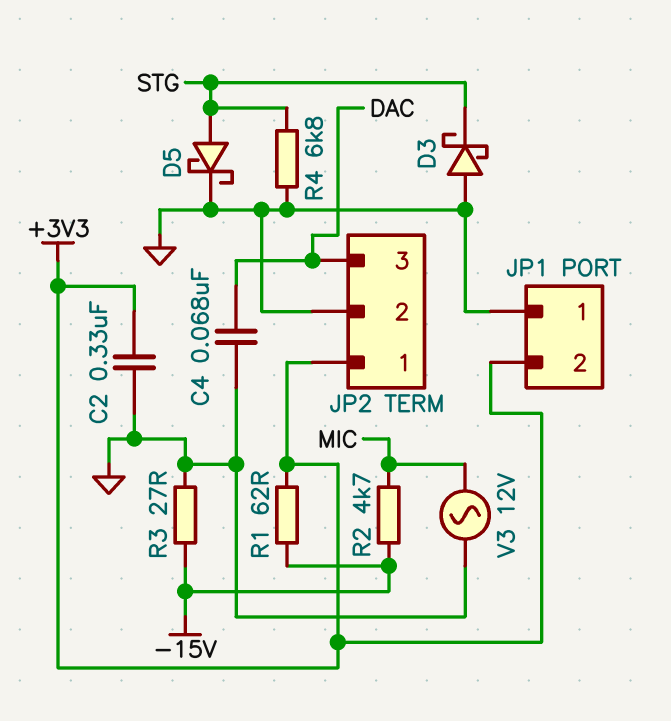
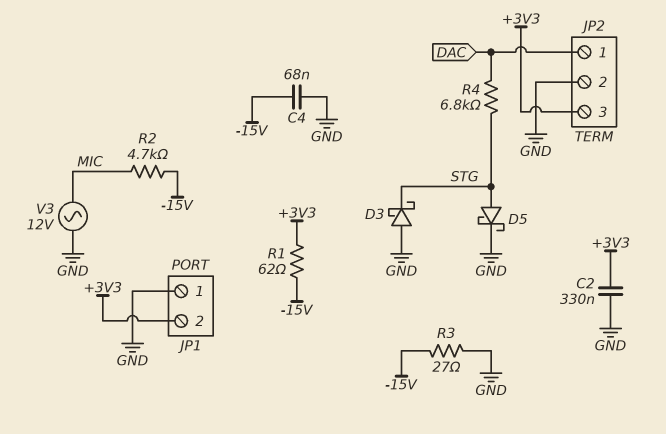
C4: 68nF (DAC, GND) -> 68nF (-15V, GND)
JP2 pin 1: +3V3 -> DAC
JP2 pin 3: DAC -> +3V3
R4: 6.8k (GND, STG) -> 6.8k (DAC, STG)

